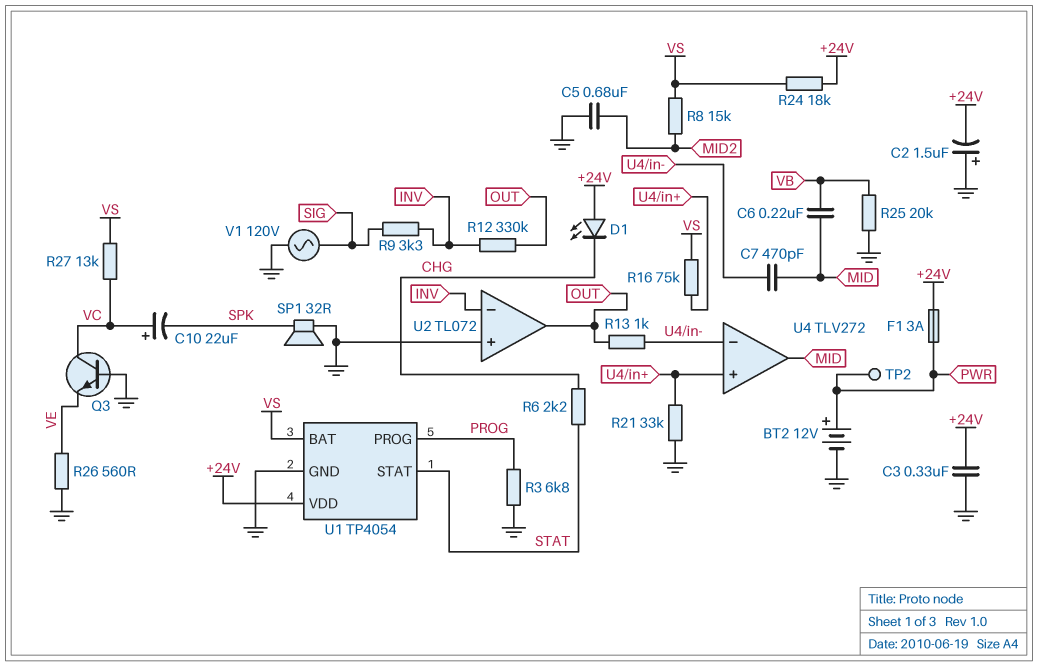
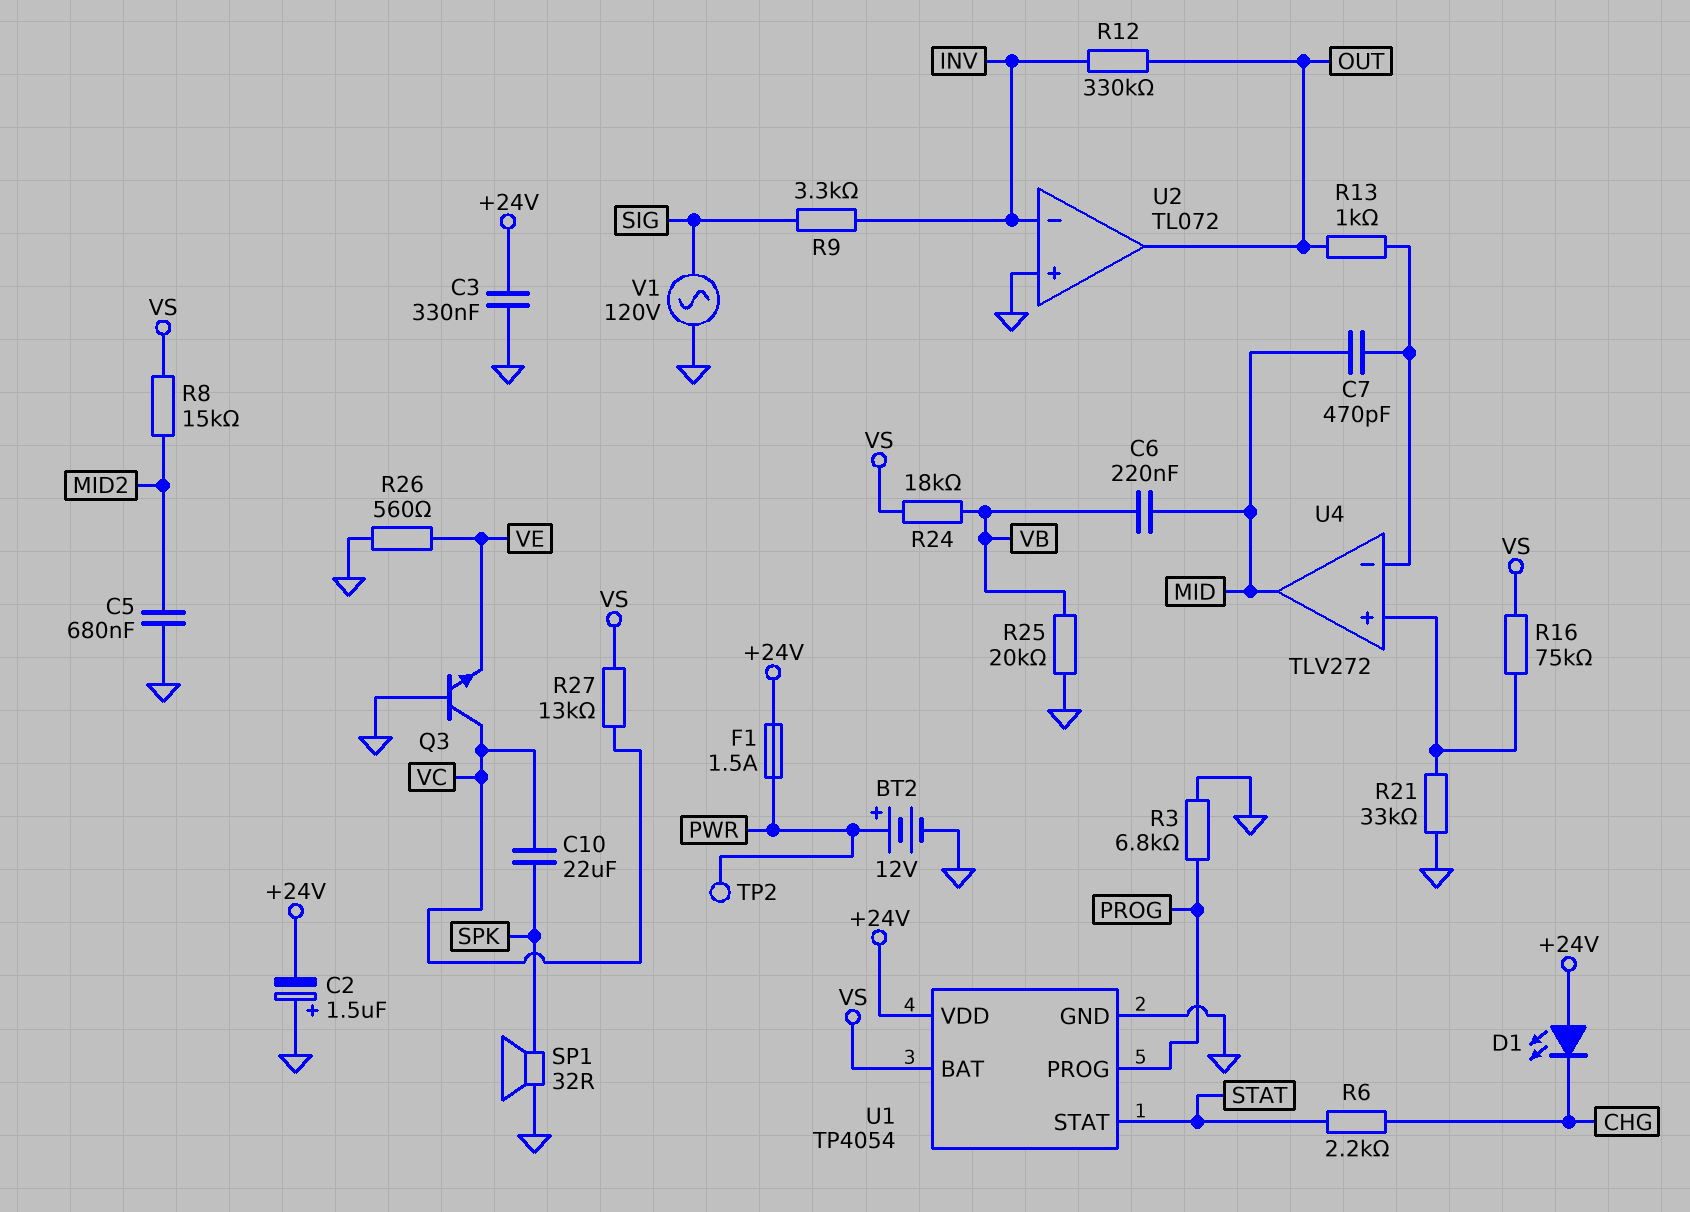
C10: 22uF (plus VC, minus SPK) -> 22uF (SPK, VC)
F1: 3A (+24V, PWR) -> 1.5A (+24V, PWR)
R24: 18k (+24V, VS) -> 18k (VB, VS)

